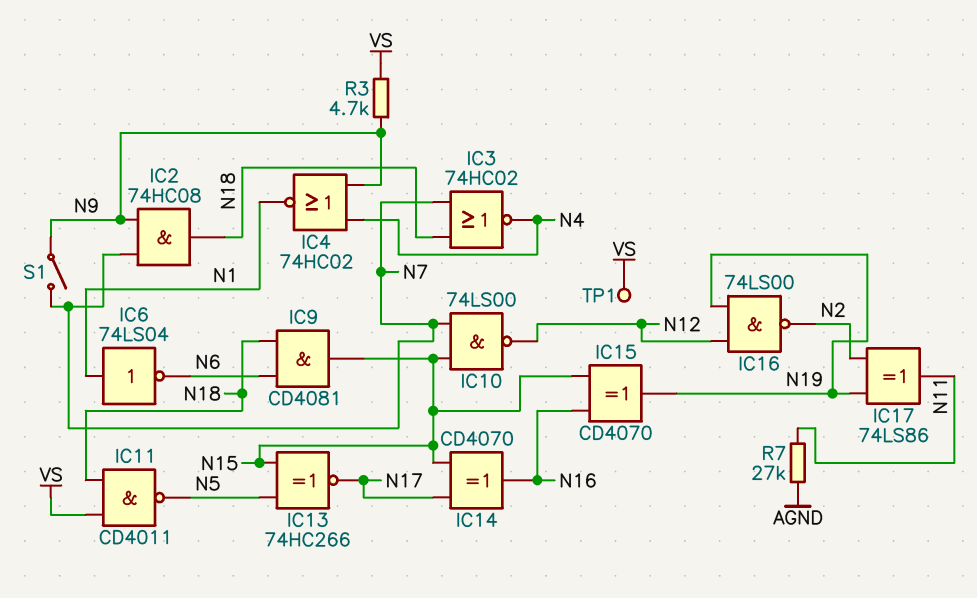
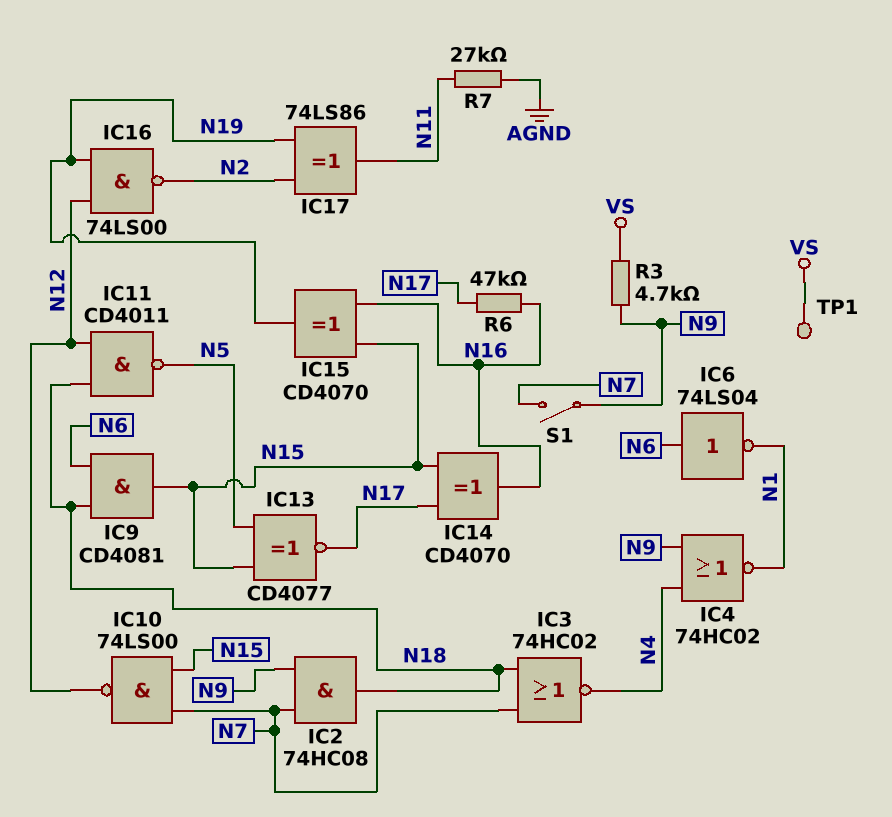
IC6: NOT 74LS04 (in N1, out N6) -> NOT 74LS04 (in N6, out N1)
IC11: NAND CD4011 (in N18, in VS, out N5) -> NAND CD4011 (in N12, in N18, out N5)
IC13: XNOR 74HC266 (in N5, in N15, out N17) -> XNOR CD4077 (in N5, in N15, out N17)
R6: none -> 47k (N16, N17)

